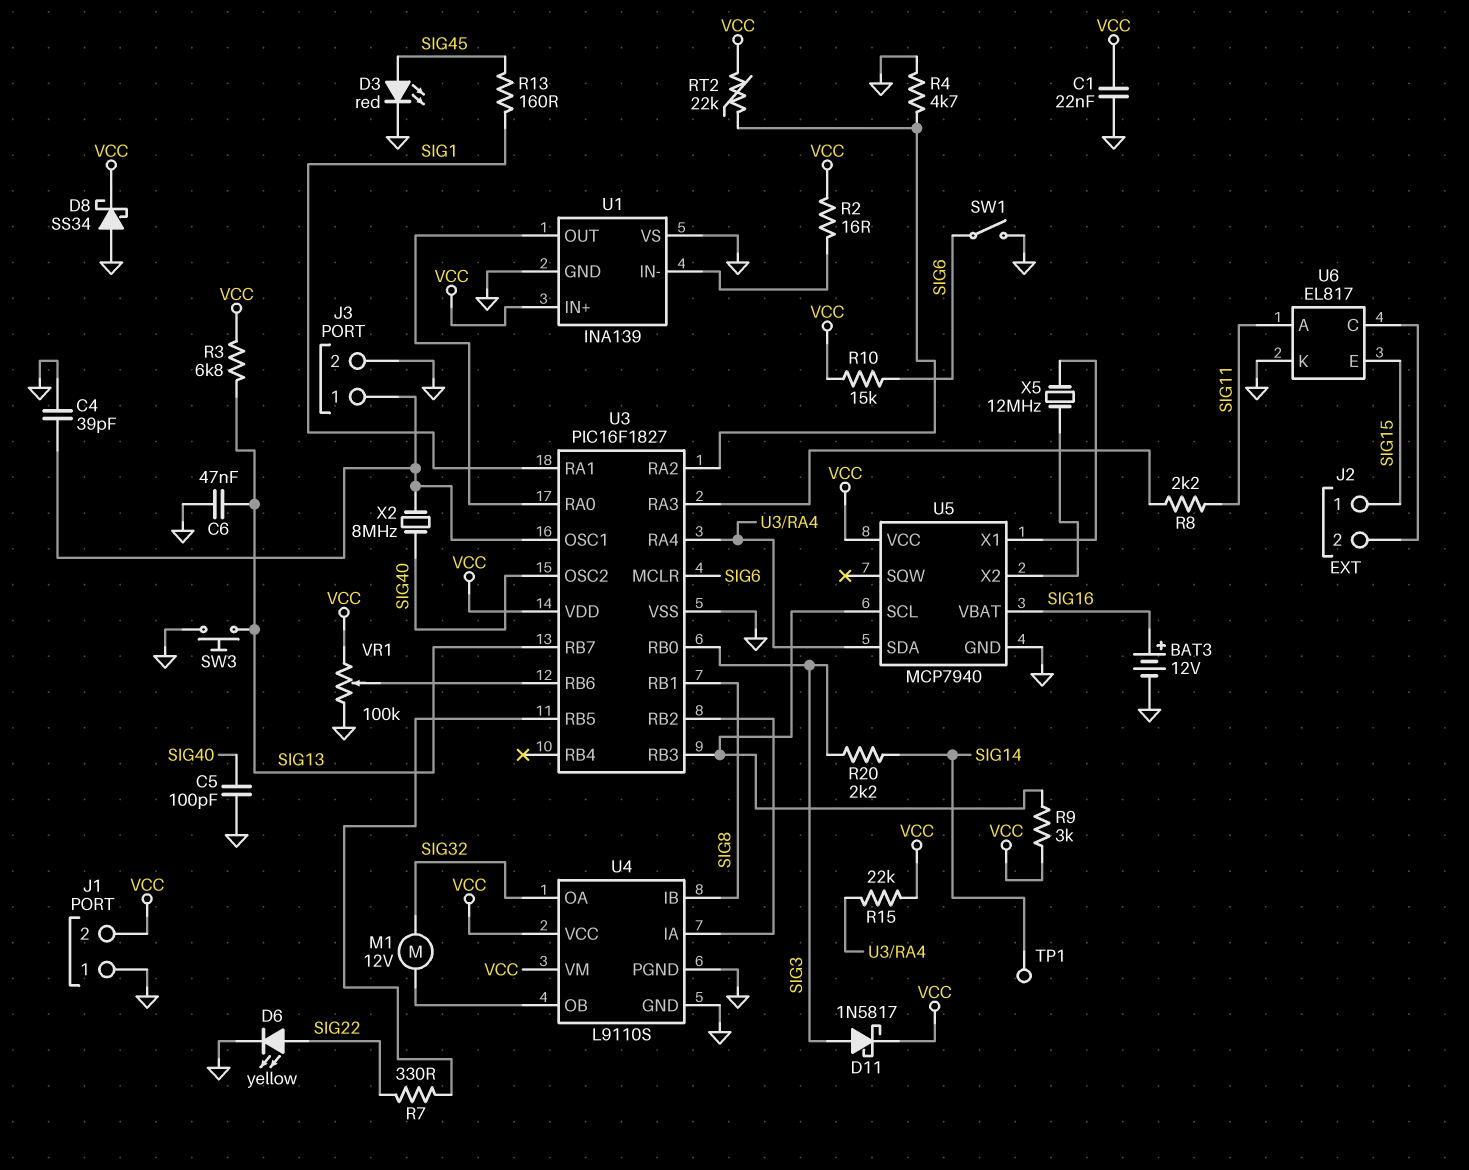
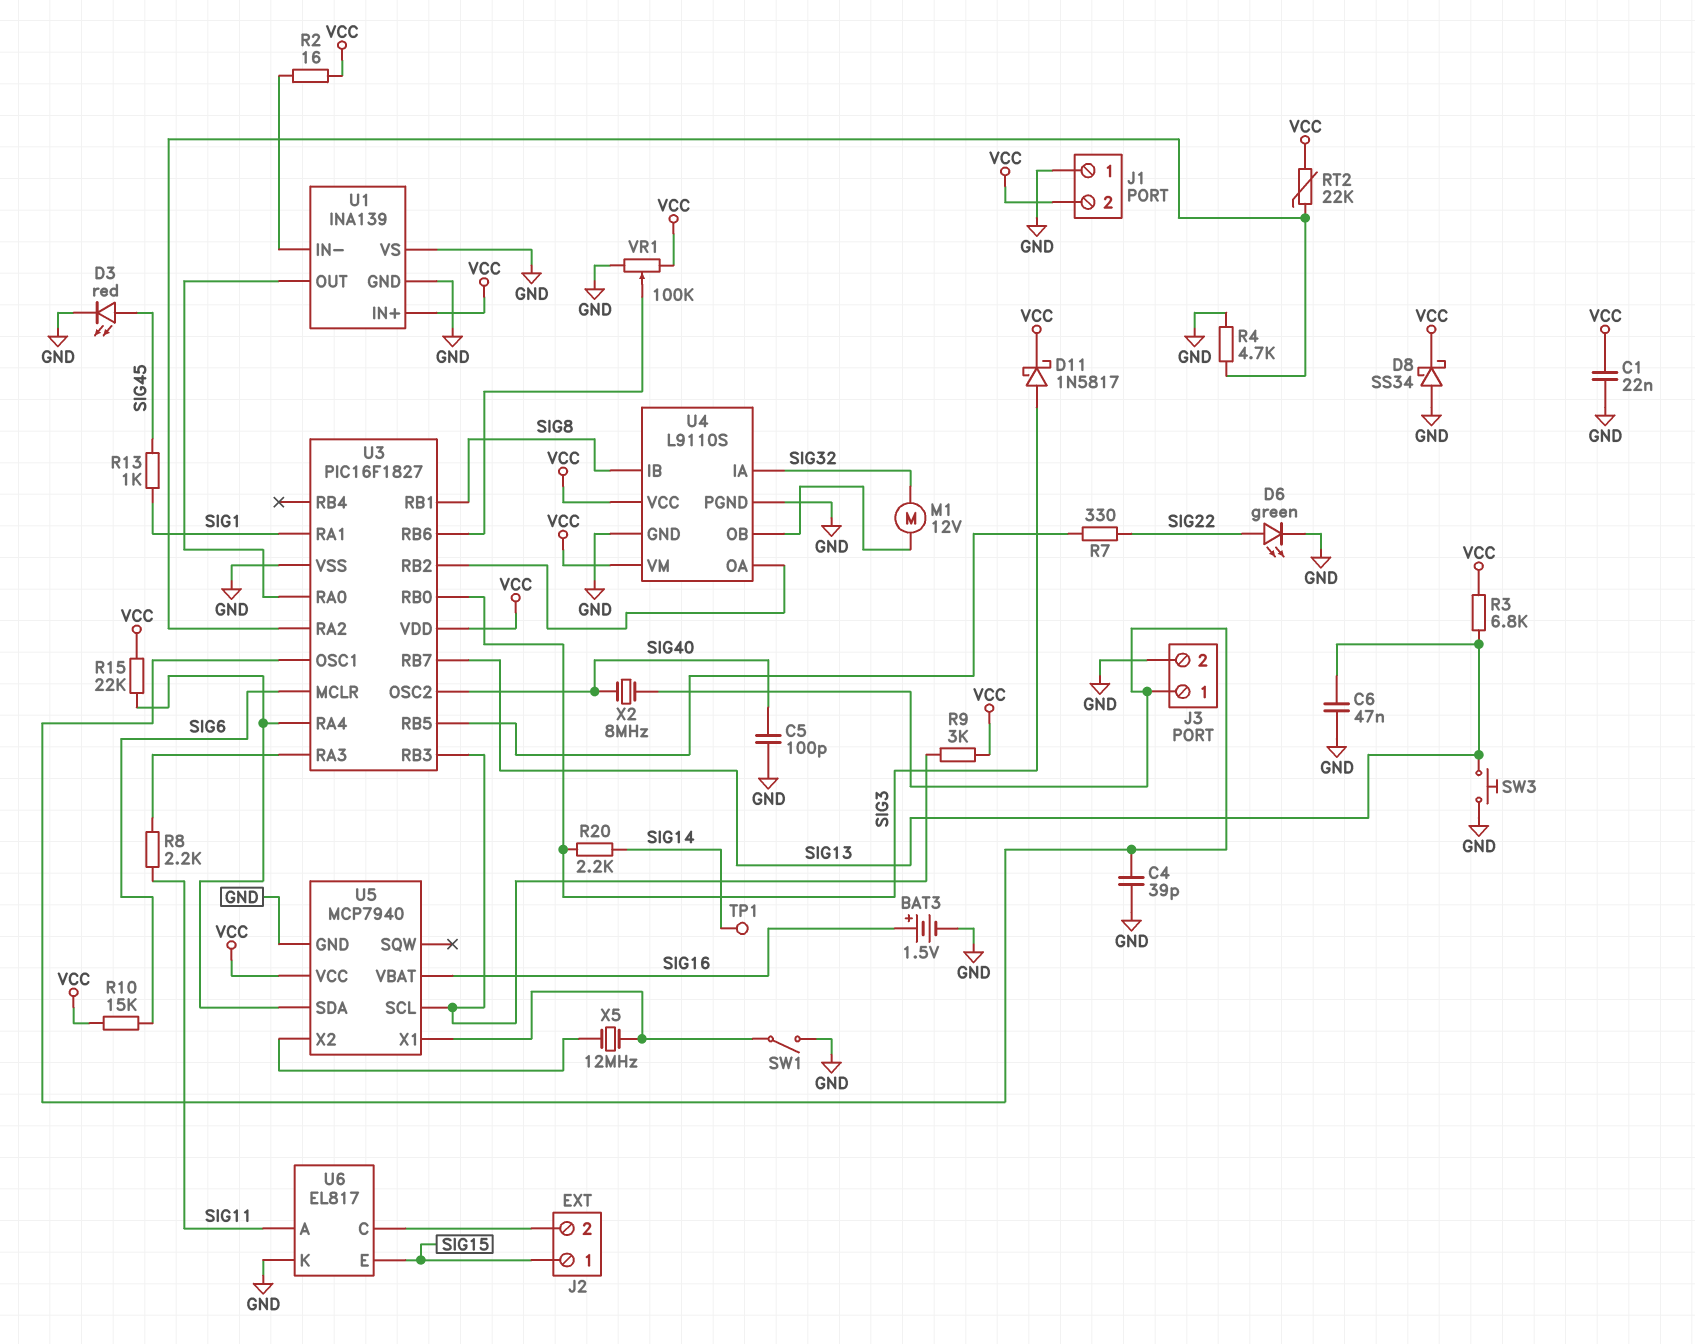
BAT3: 12V (plus SIG16, minus GND) -> 1.5V (plus SIG16, minus GND)
D6: LED yellow (A SIG22, K GND) -> LED green (A SIG22, K GND)
R13: 160 (SIG1, SIG45) -> 1k (SIG1, SIG45)
SW1: switch (GND, SIG6) -> switch (GND, U5/X1)
U4 pin IA: U3/RB2 -> SIG32
U4 pin OA: SIG32 -> U3/RB2

